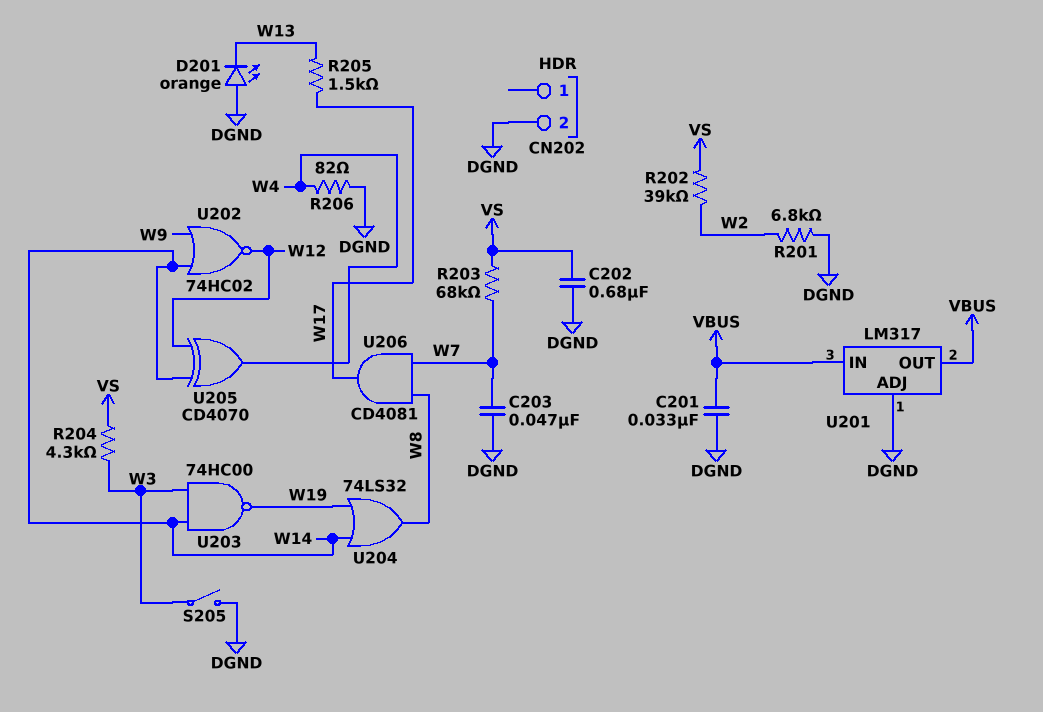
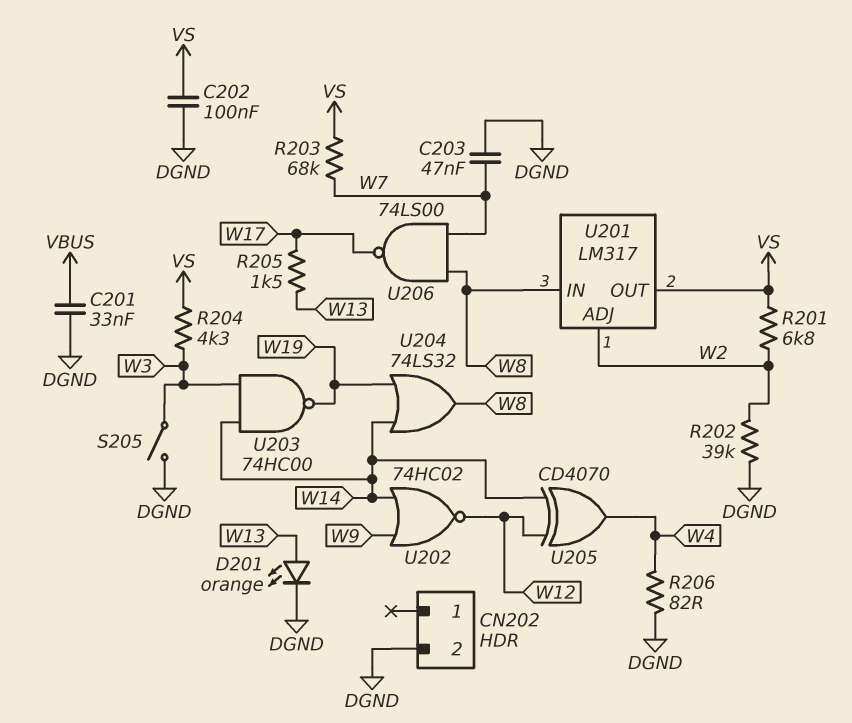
C202: 680nF (DGND, VS) -> 100nF (DGND, VS)
D201: LED orange (A DGND, K W13) -> LED orange (A W13, K DGND)
R201: 6.8k (DGND, W2) -> 6.8k (VS, W2)
R202: 39k (VS, W2) -> 39k (DGND, W2)
U201 pin ADJ: DGND -> W2
U201 pin IN: VBUS -> W8
U201 pin OUT: VBUS -> VS
U206: AND CD4081 (in W7, in W8, out W17) -> NAND 74LS00 (in W7, in W8, out W17)

